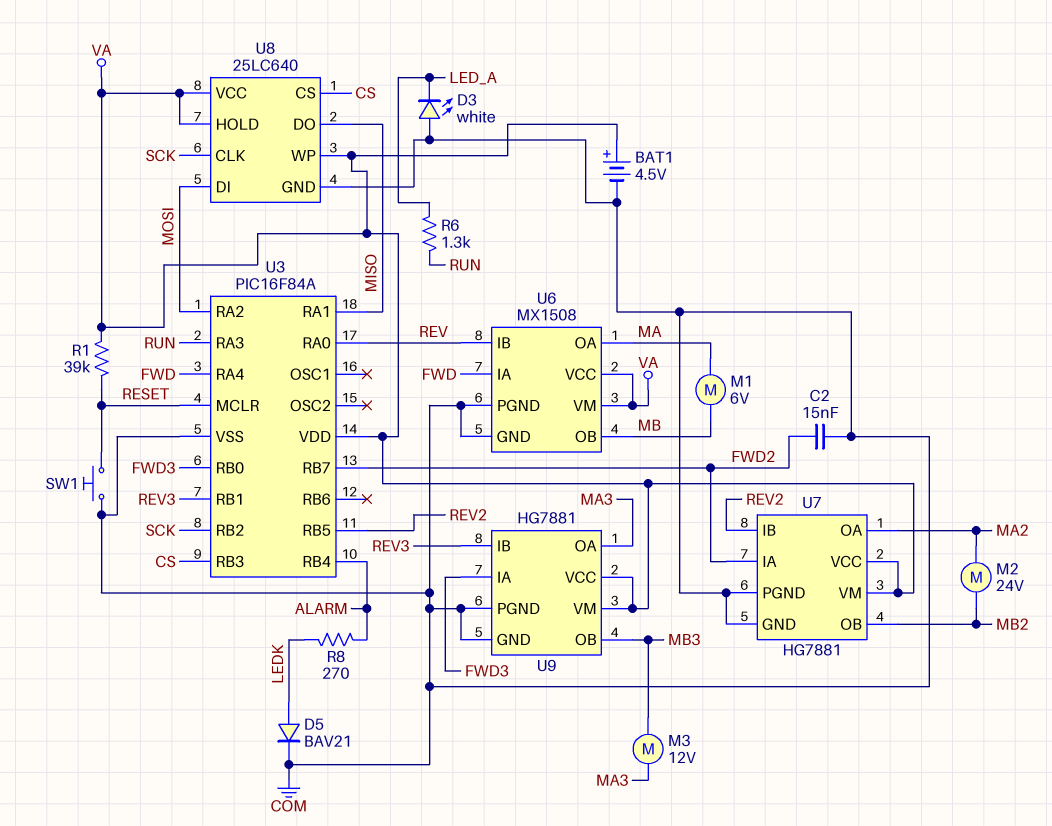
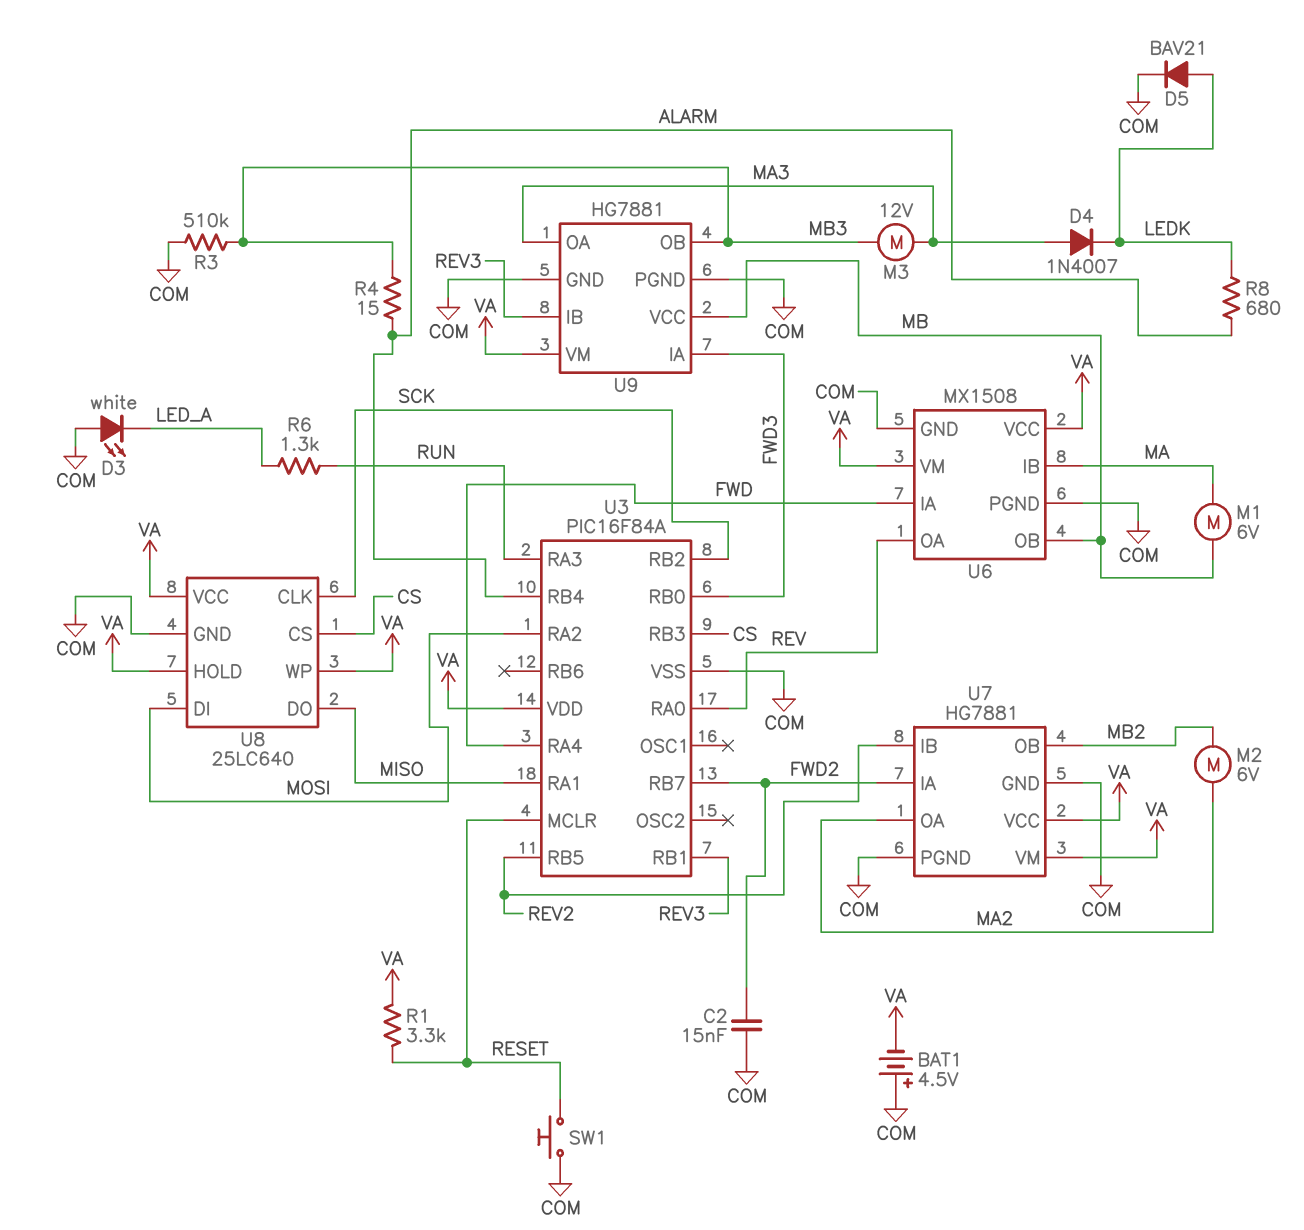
BAT1: 4.5V (plus VA, minus COM) -> 4.5V (plus COM, minus VA)
D4: none -> diode 1N4007 (A MA3, K LEDK)
M2: motor 24V (MA2, MB2) -> motor 6V (MA2, MB2)
R1: 39k (RESET, VA) -> 3.3k (RESET, VA)
R3: none -> 510k (COM, MB3)
R4: none -> 15 (ALARM, MB3)
R8: 270 (ALARM, LEDK) -> 680 (ALARM, LEDK)
U6 pin IB: REV -> MA
U6 pin OA: MA -> REV
U9 pin VCC: VA -> MB

